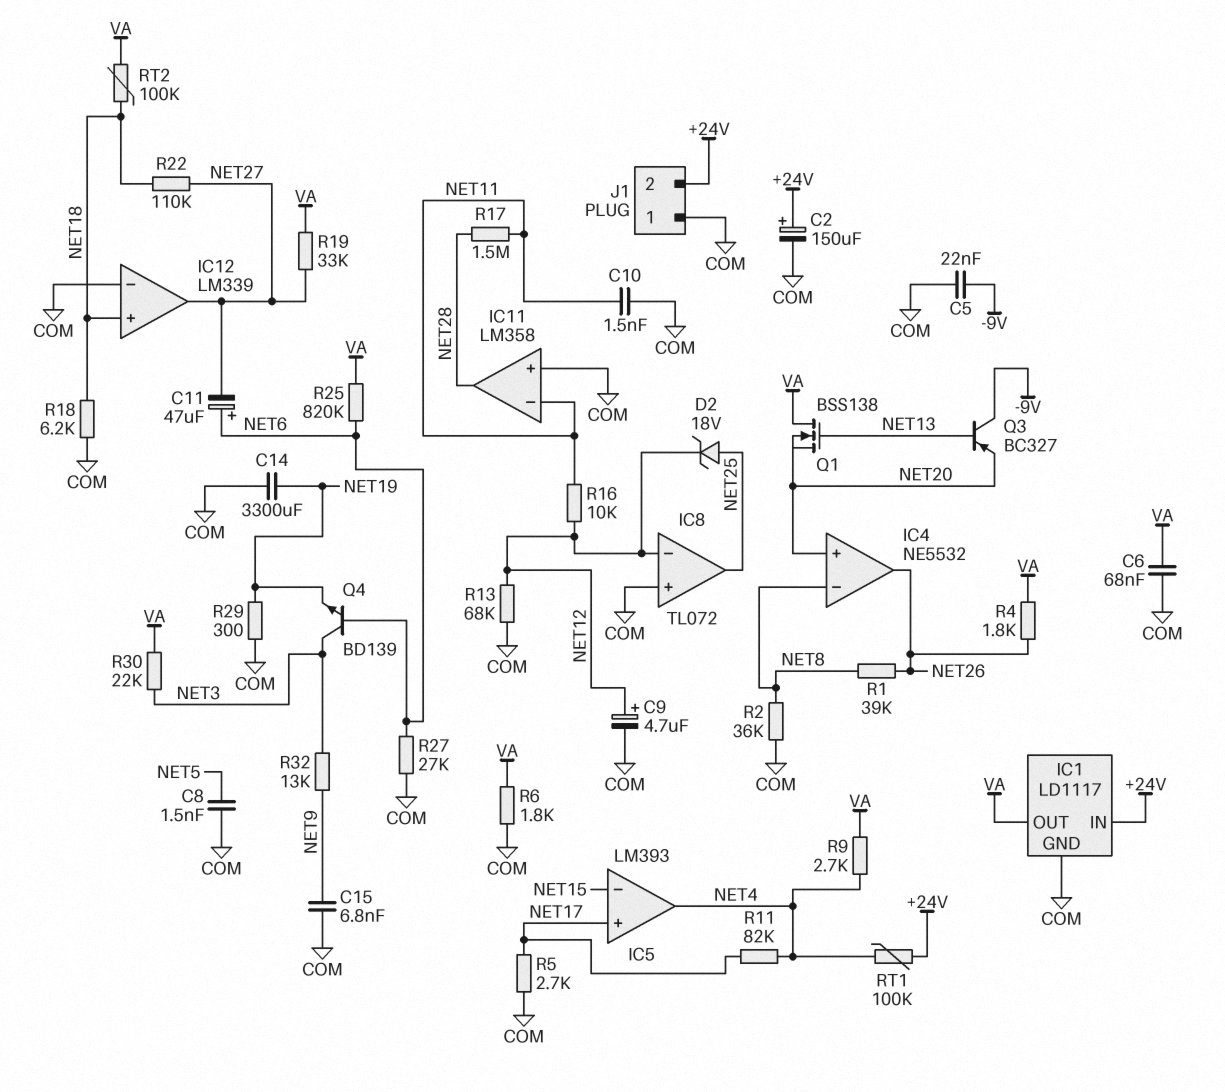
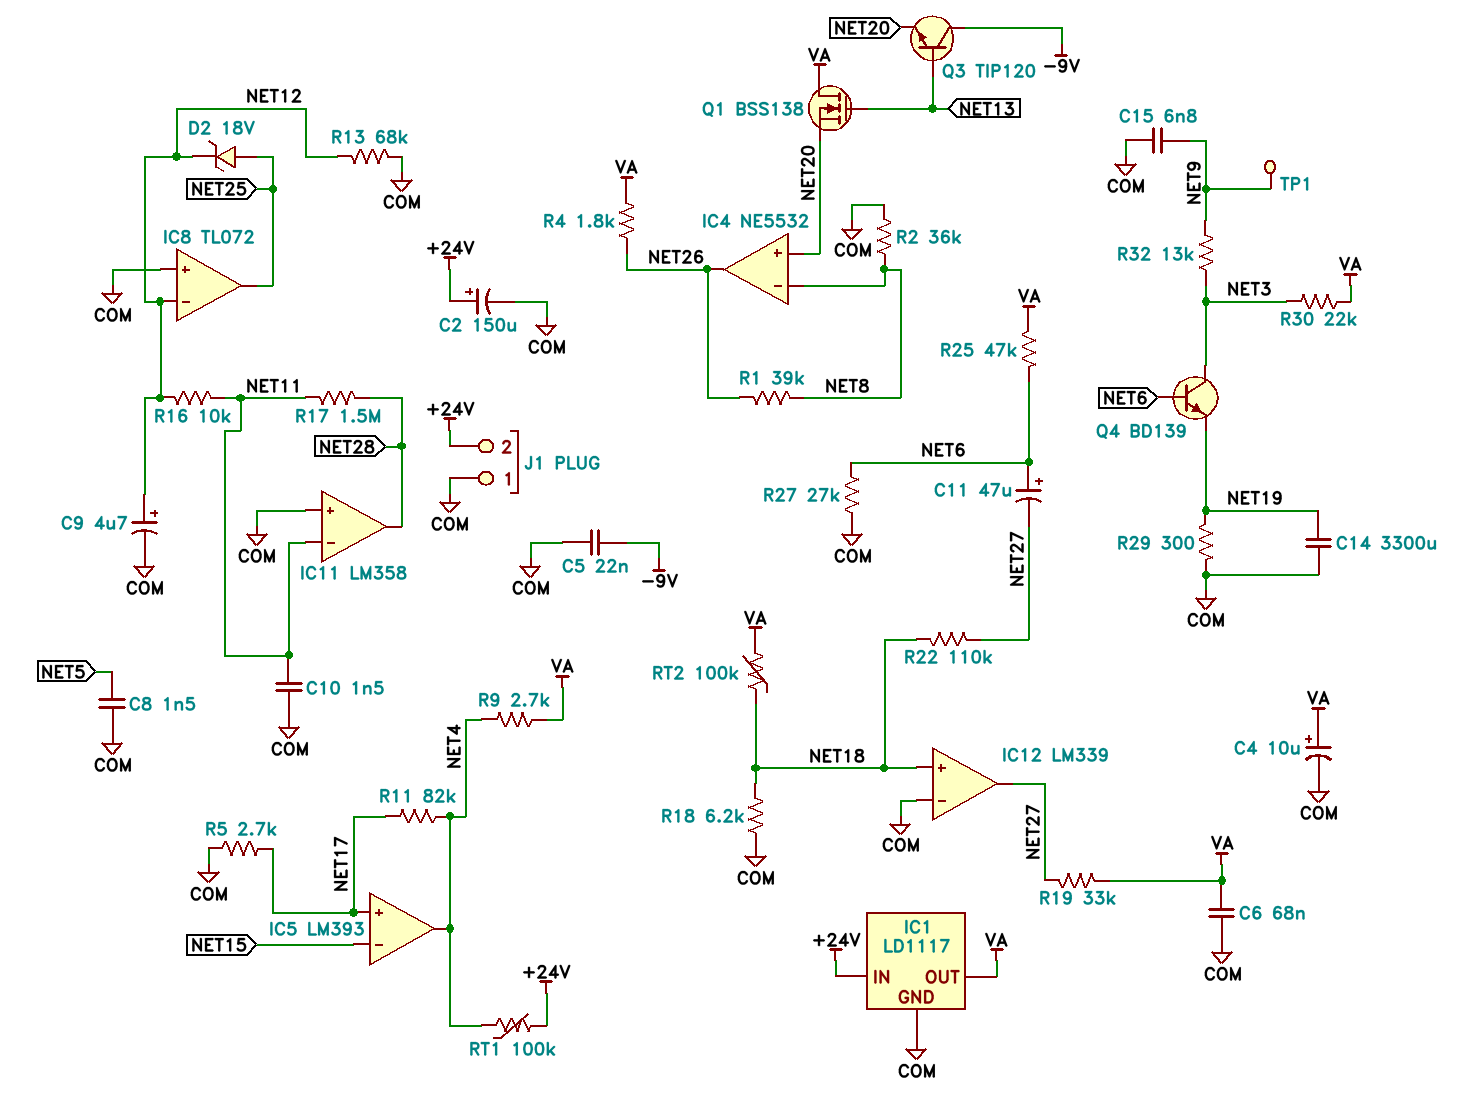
C4: none -> 10uF (plus VA, minus COM)
Q3: PNP BC327 (B NET13, C -9V, E NET20) -> NPN TIP120 (B NET13, C -9V, E NET20)
R6: 1.8k (COM, VA) -> none
R25: 820k (NET6, VA) -> 47k (NET6, VA)
TP1: none -> test point (NET9)

